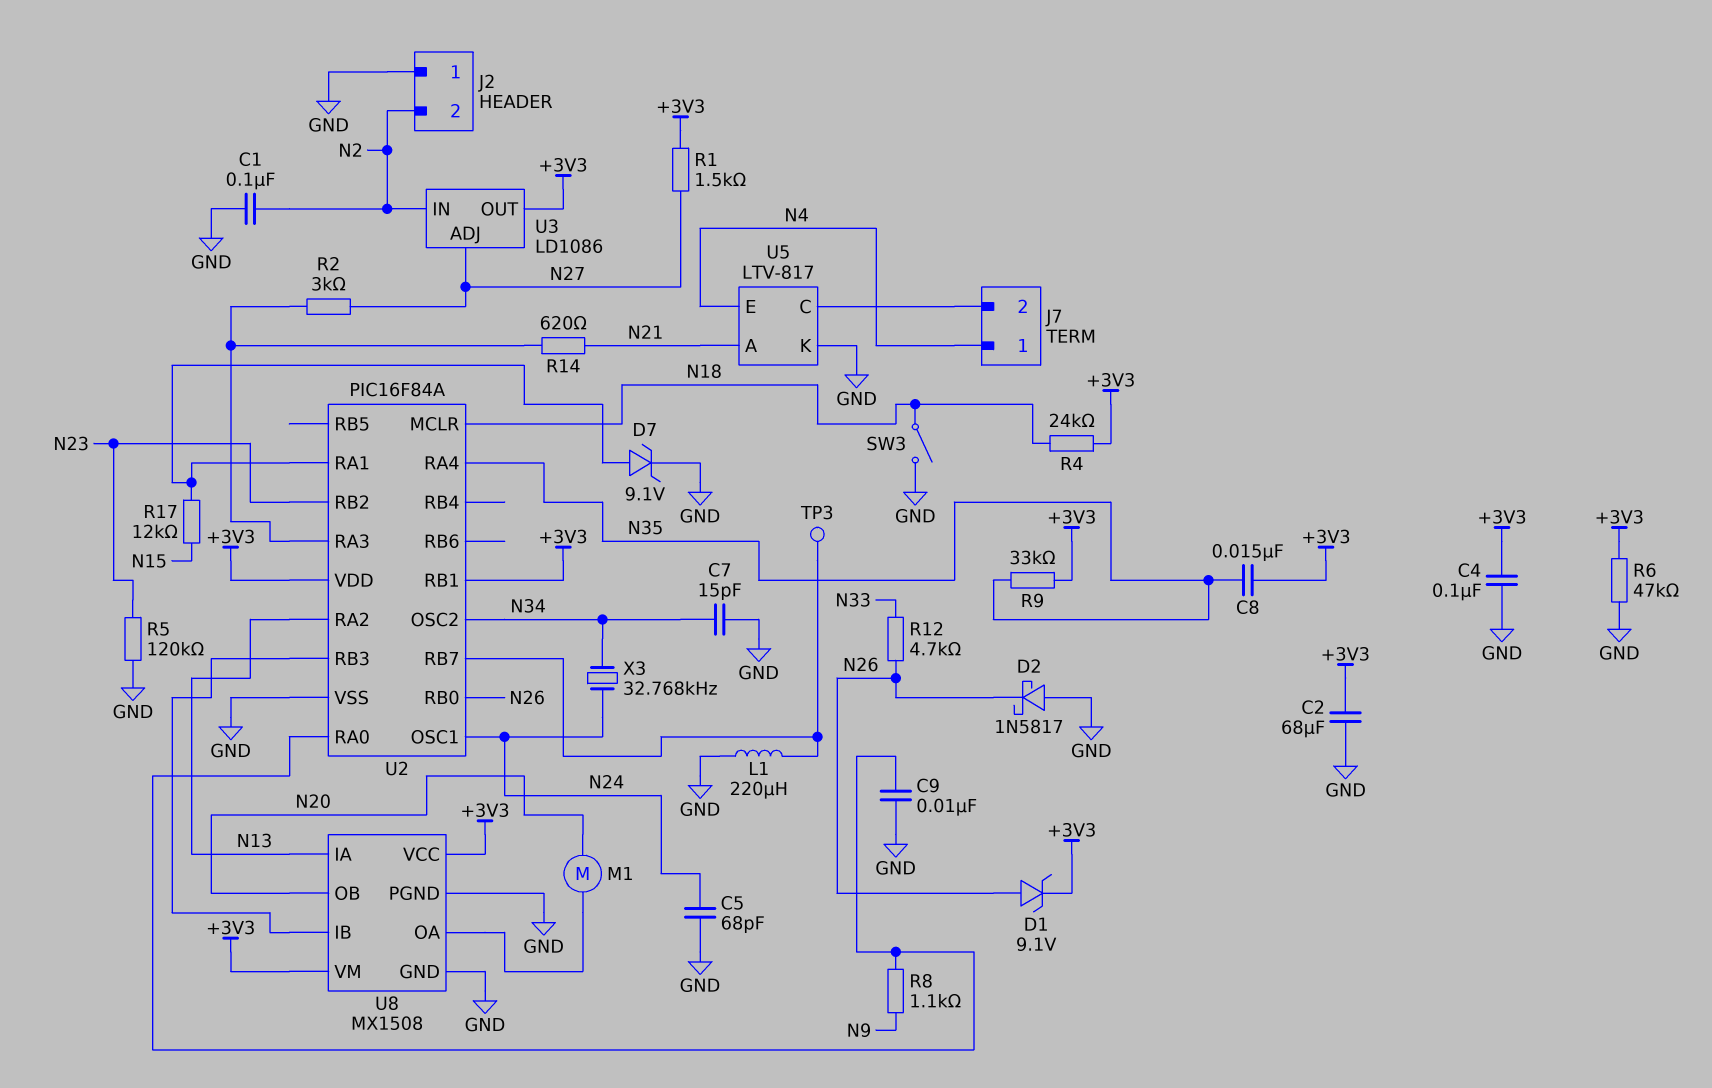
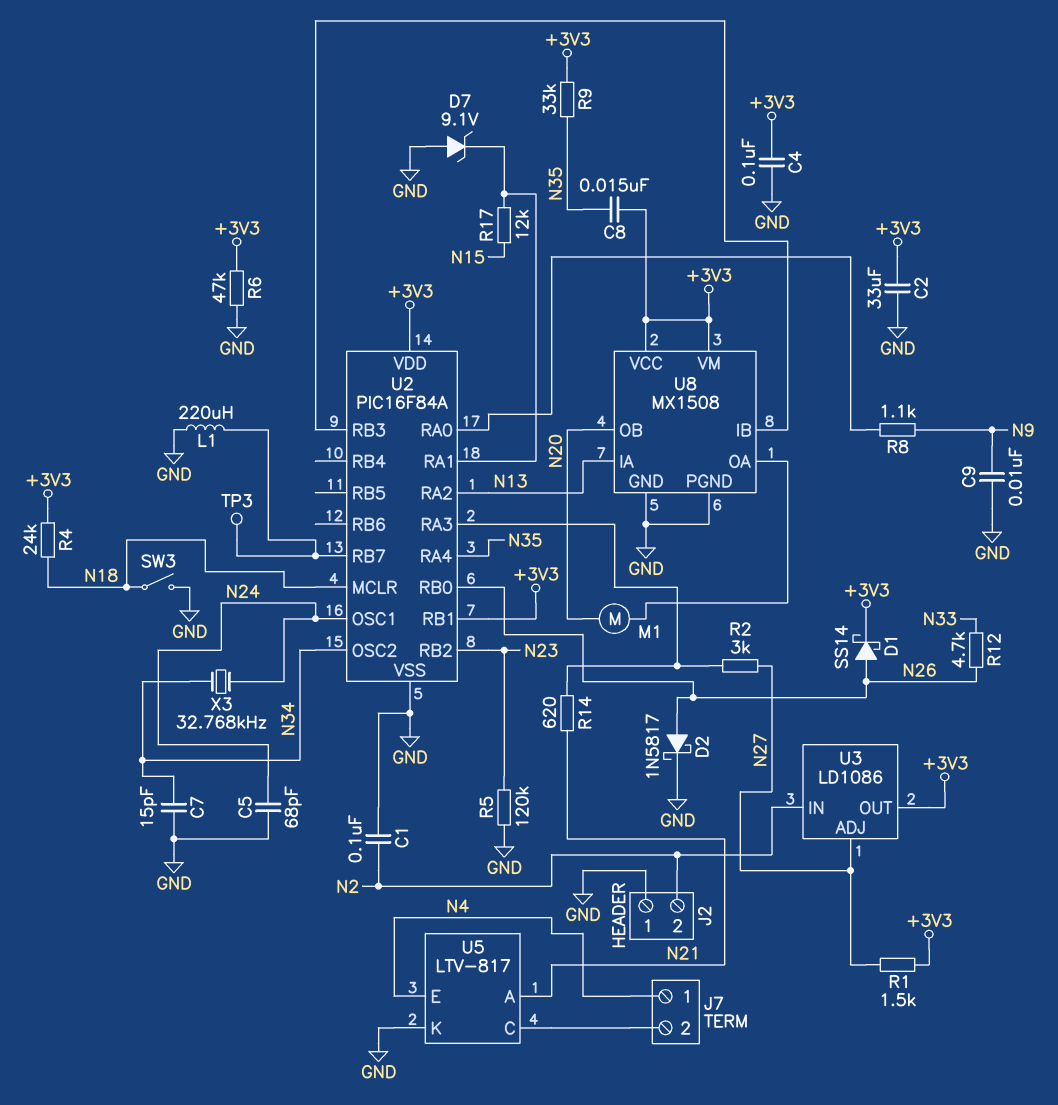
C2: 68uF (+3V3, GND) -> 33uF (+3V3, GND)
C9: 10nF (GND, U2/RA0) -> 10nF (GND, N9)
D1: zener 9.1V (A N26, K +3V3) -> schottky SS14 (A N26, K +3V3)
D2: schottky 1N5817 (A GND, K N26) -> schottky 1N5817 (A N26, K GND)
D7: zener 9.1V (A U2/RA1, K GND) -> zener 9.1V (A GND, K U2/RA1)

